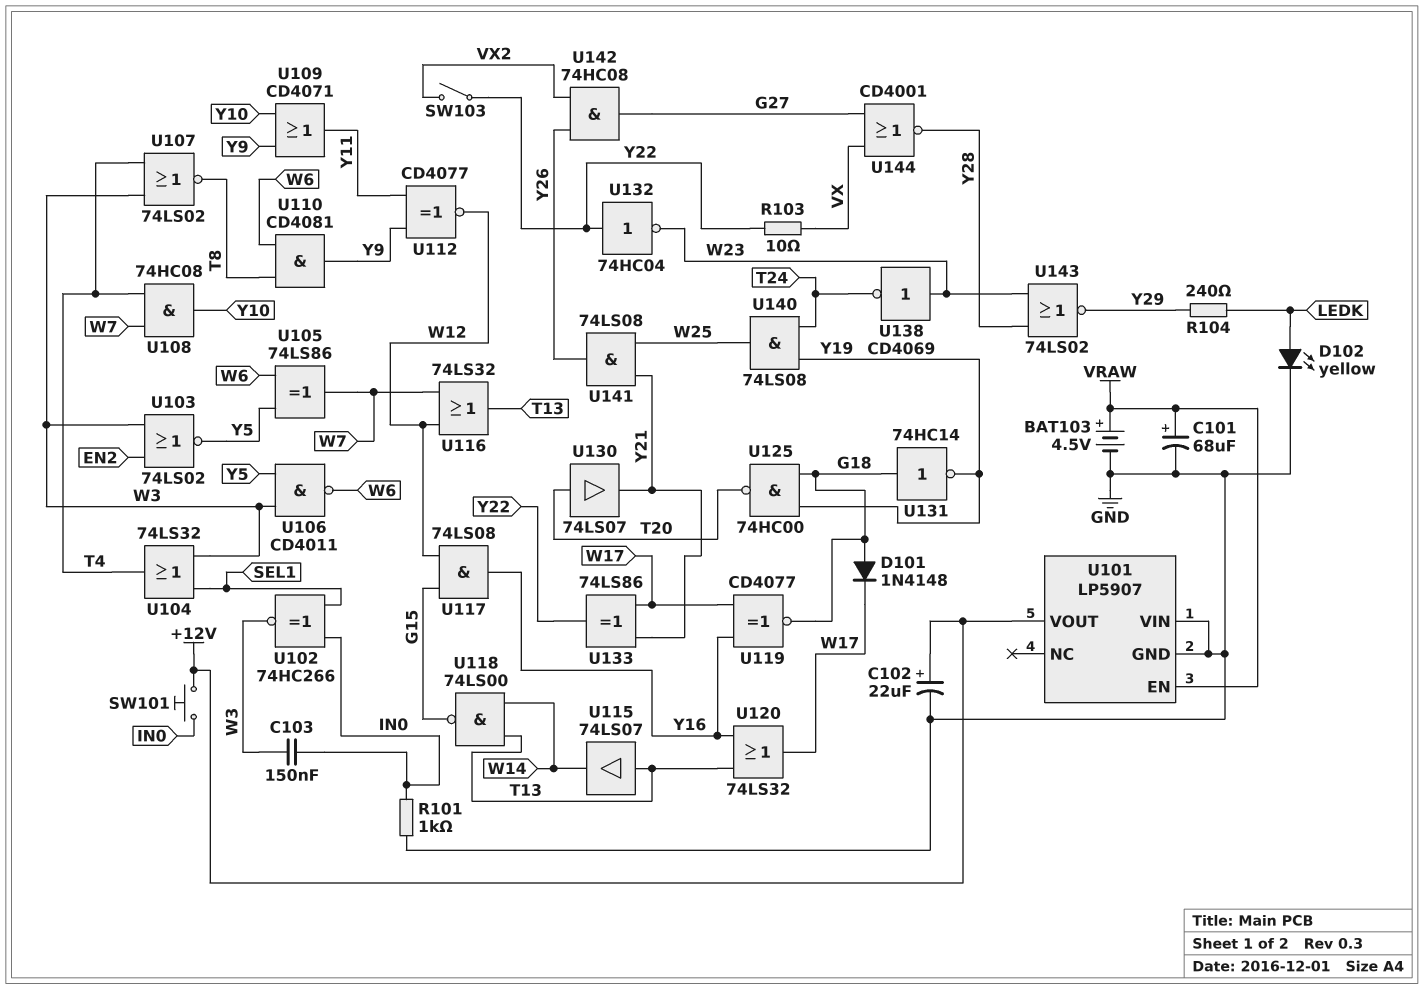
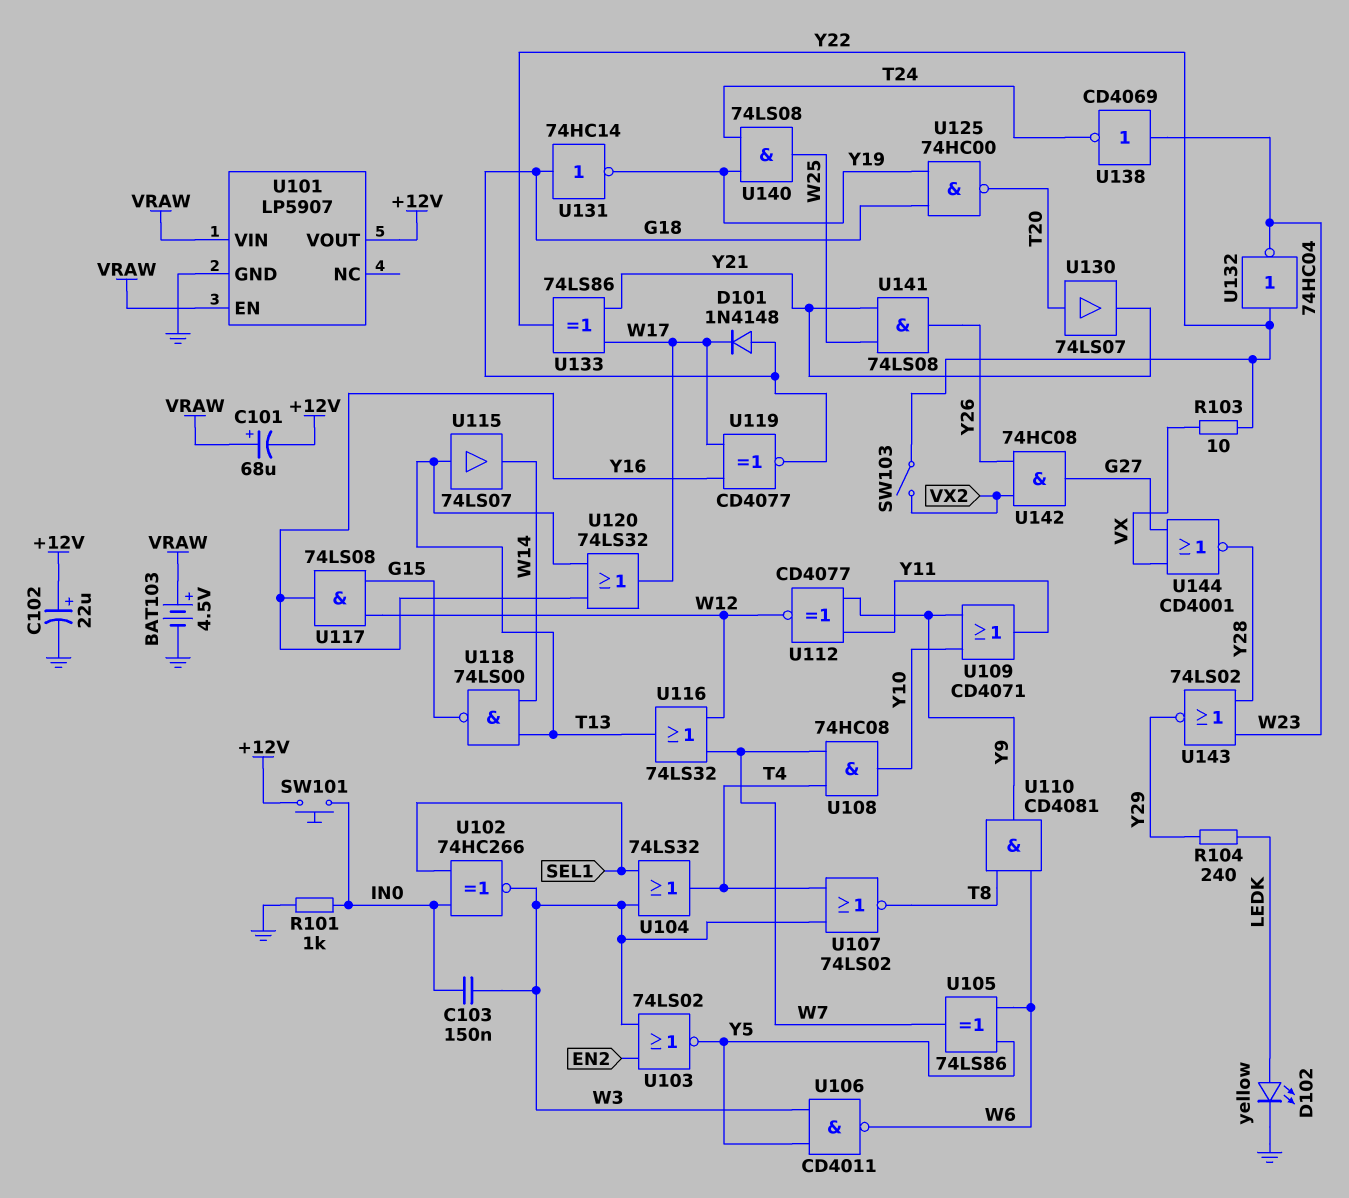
C101: 68uF (plus VRAW, minus GND) -> 68uF (plus VRAW, minus +12V)
U101 pin VIN: GND -> VRAW

